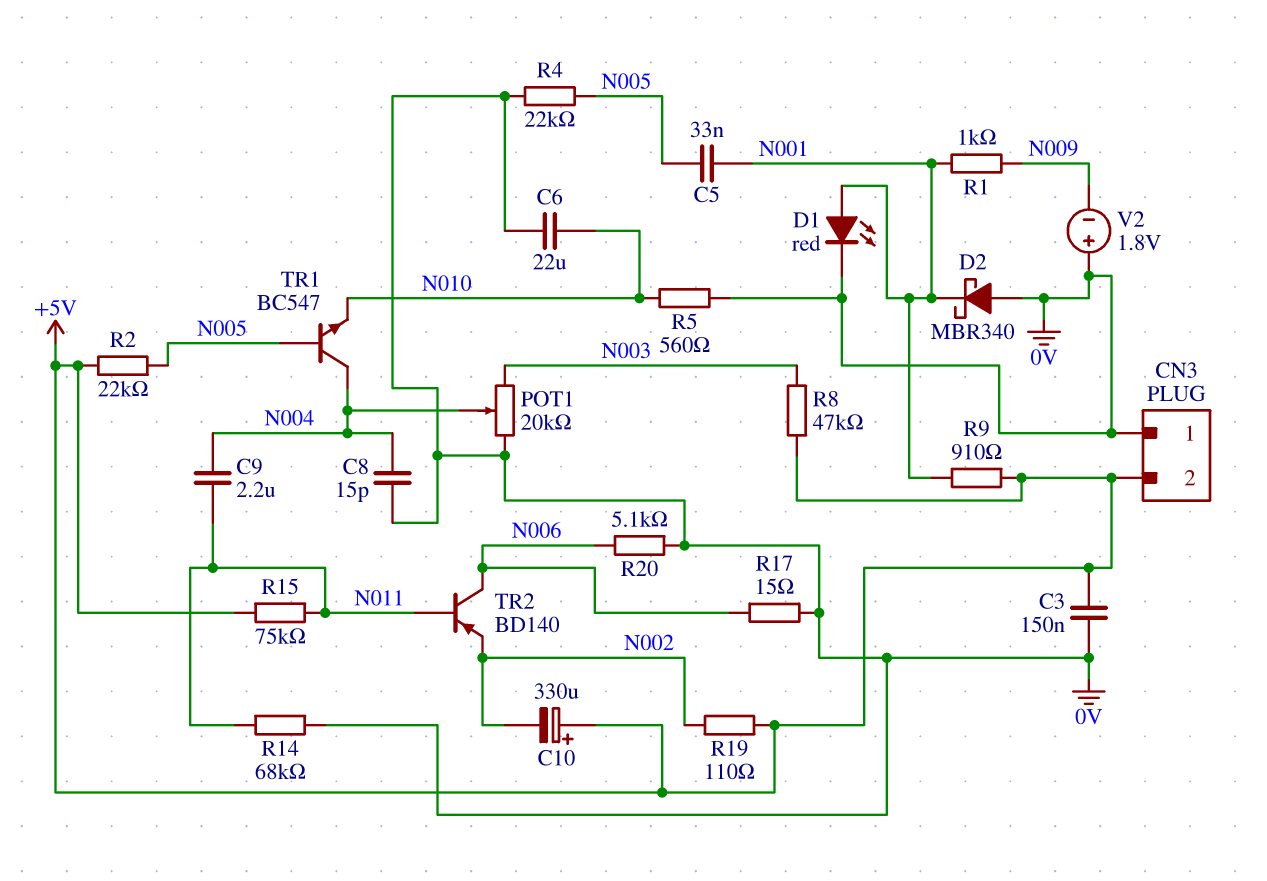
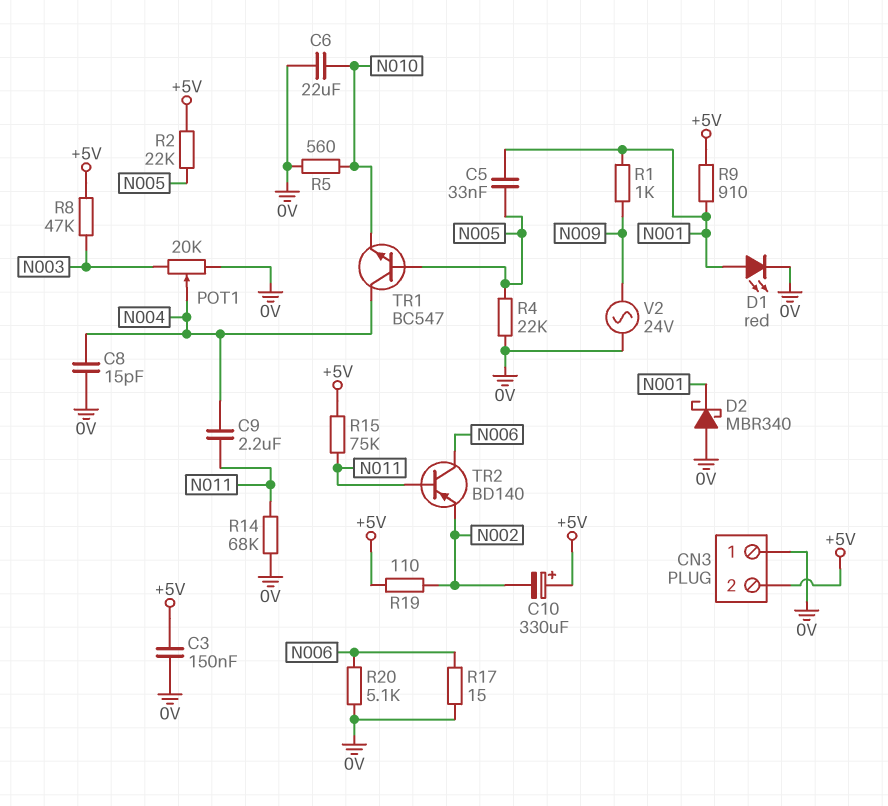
V2: 1.8V (plus 0V, minus N009) -> AC 24V (0V, N009)

